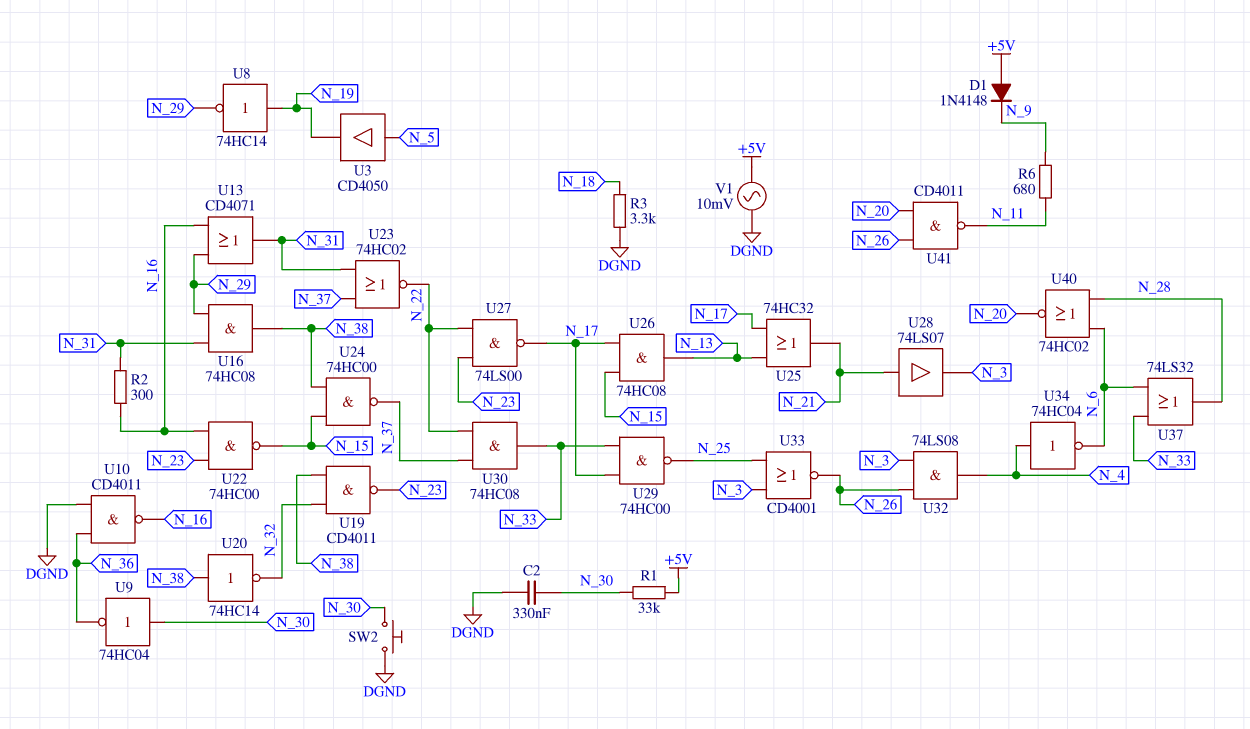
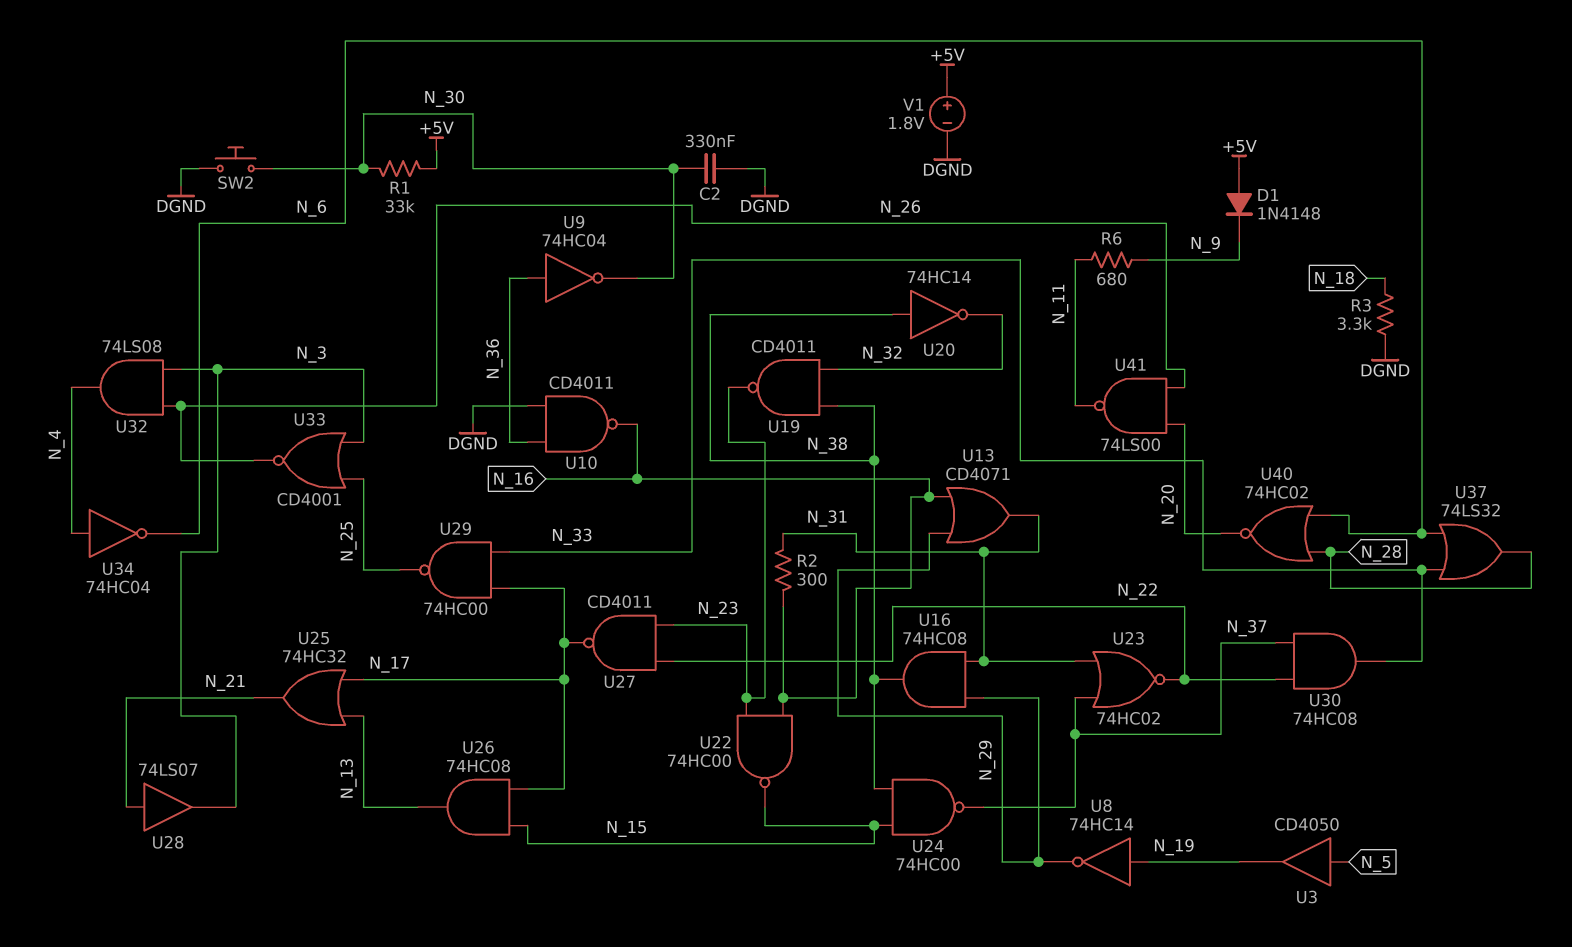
U9: NOT 74HC04 (in N_30, out N_36) -> NOT 74HC04 (in N_36, out N_30)
U27: NAND 74LS00 (in N_22, in N_23, out N_17) -> NAND CD4011 (in N_22, in N_23, out N_17)
U41: NAND CD4011 (in N_20, in N_26, out N_11) -> NAND 74LS00 (in N_20, in N_26, out N_11)
V1: AC 10mV (+5V, DGND) -> 1.8V (plus +5V, minus DGND)

